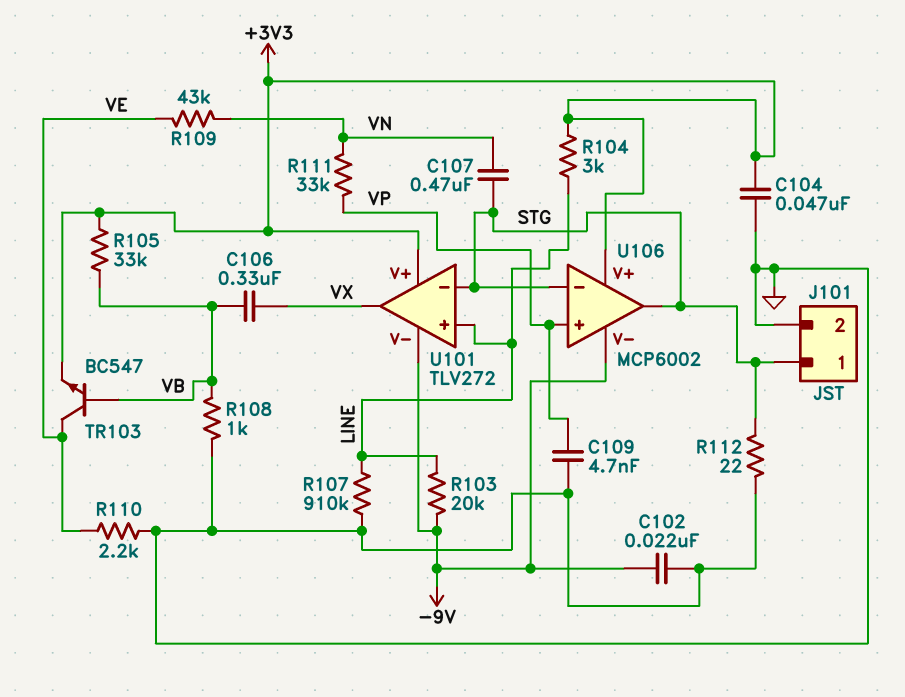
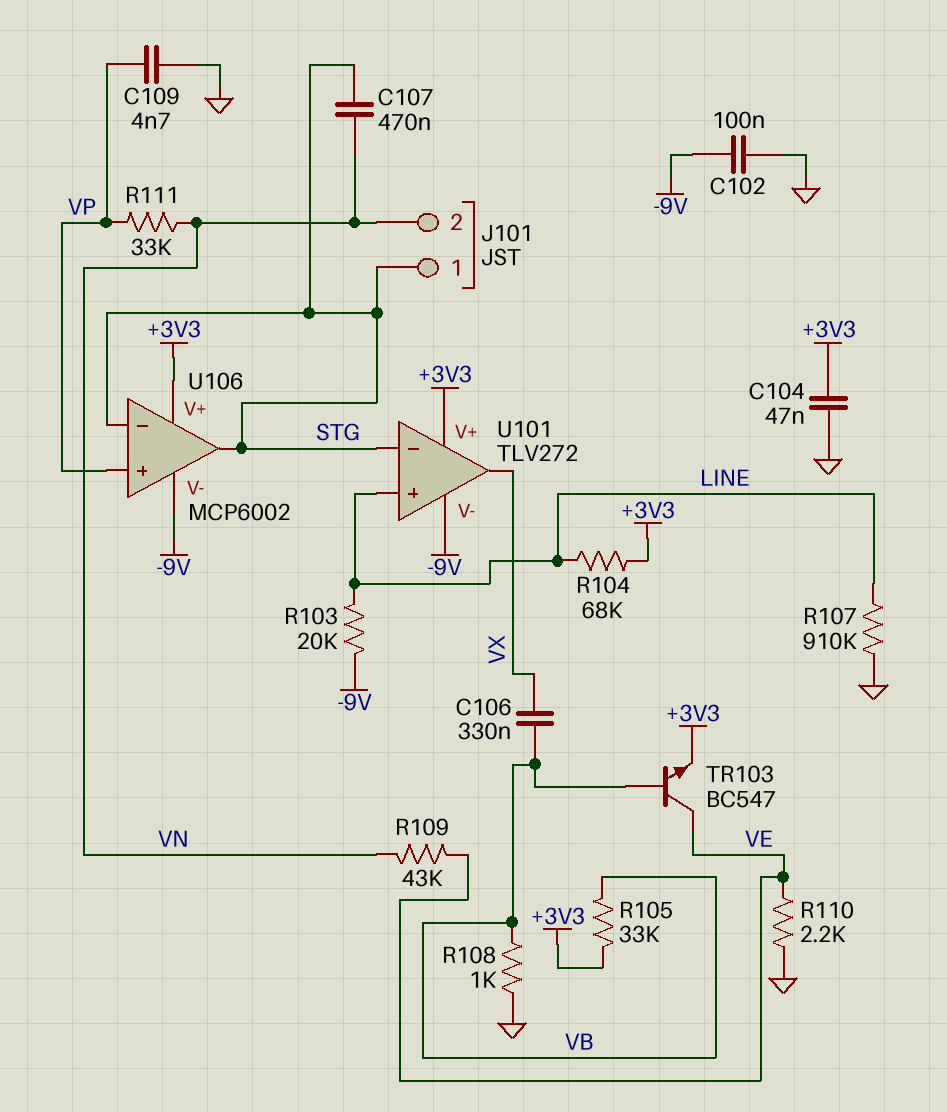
C102: 22nF (-9V, GND) -> 100nF (-9V, GND)
J101 pin 2: GND -> VN
R104: 3k (+3V3, LINE) -> 68k (+3V3, LINE)
R112: 22 (GND, STG) -> none

